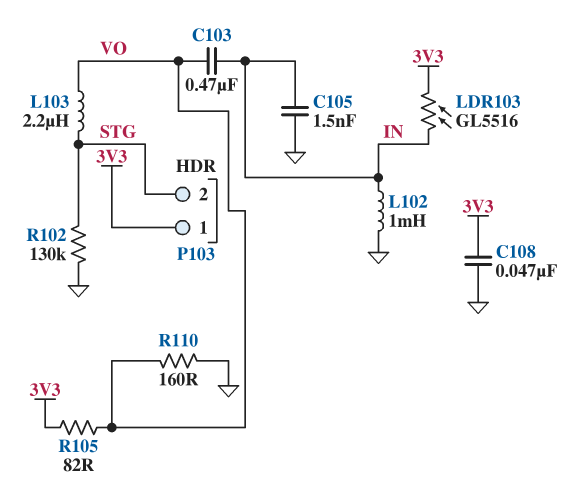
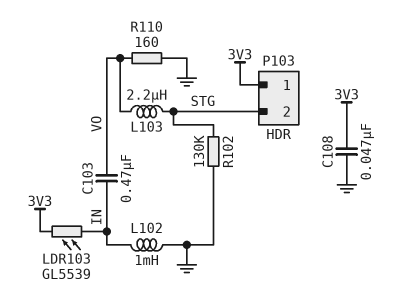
C105: 1.5nF (GND, IN) -> none
LDR103: GL5516 (3V3, IN) -> GL5539 (3V3, IN)
R105: 82 (3V3, VO) -> none

